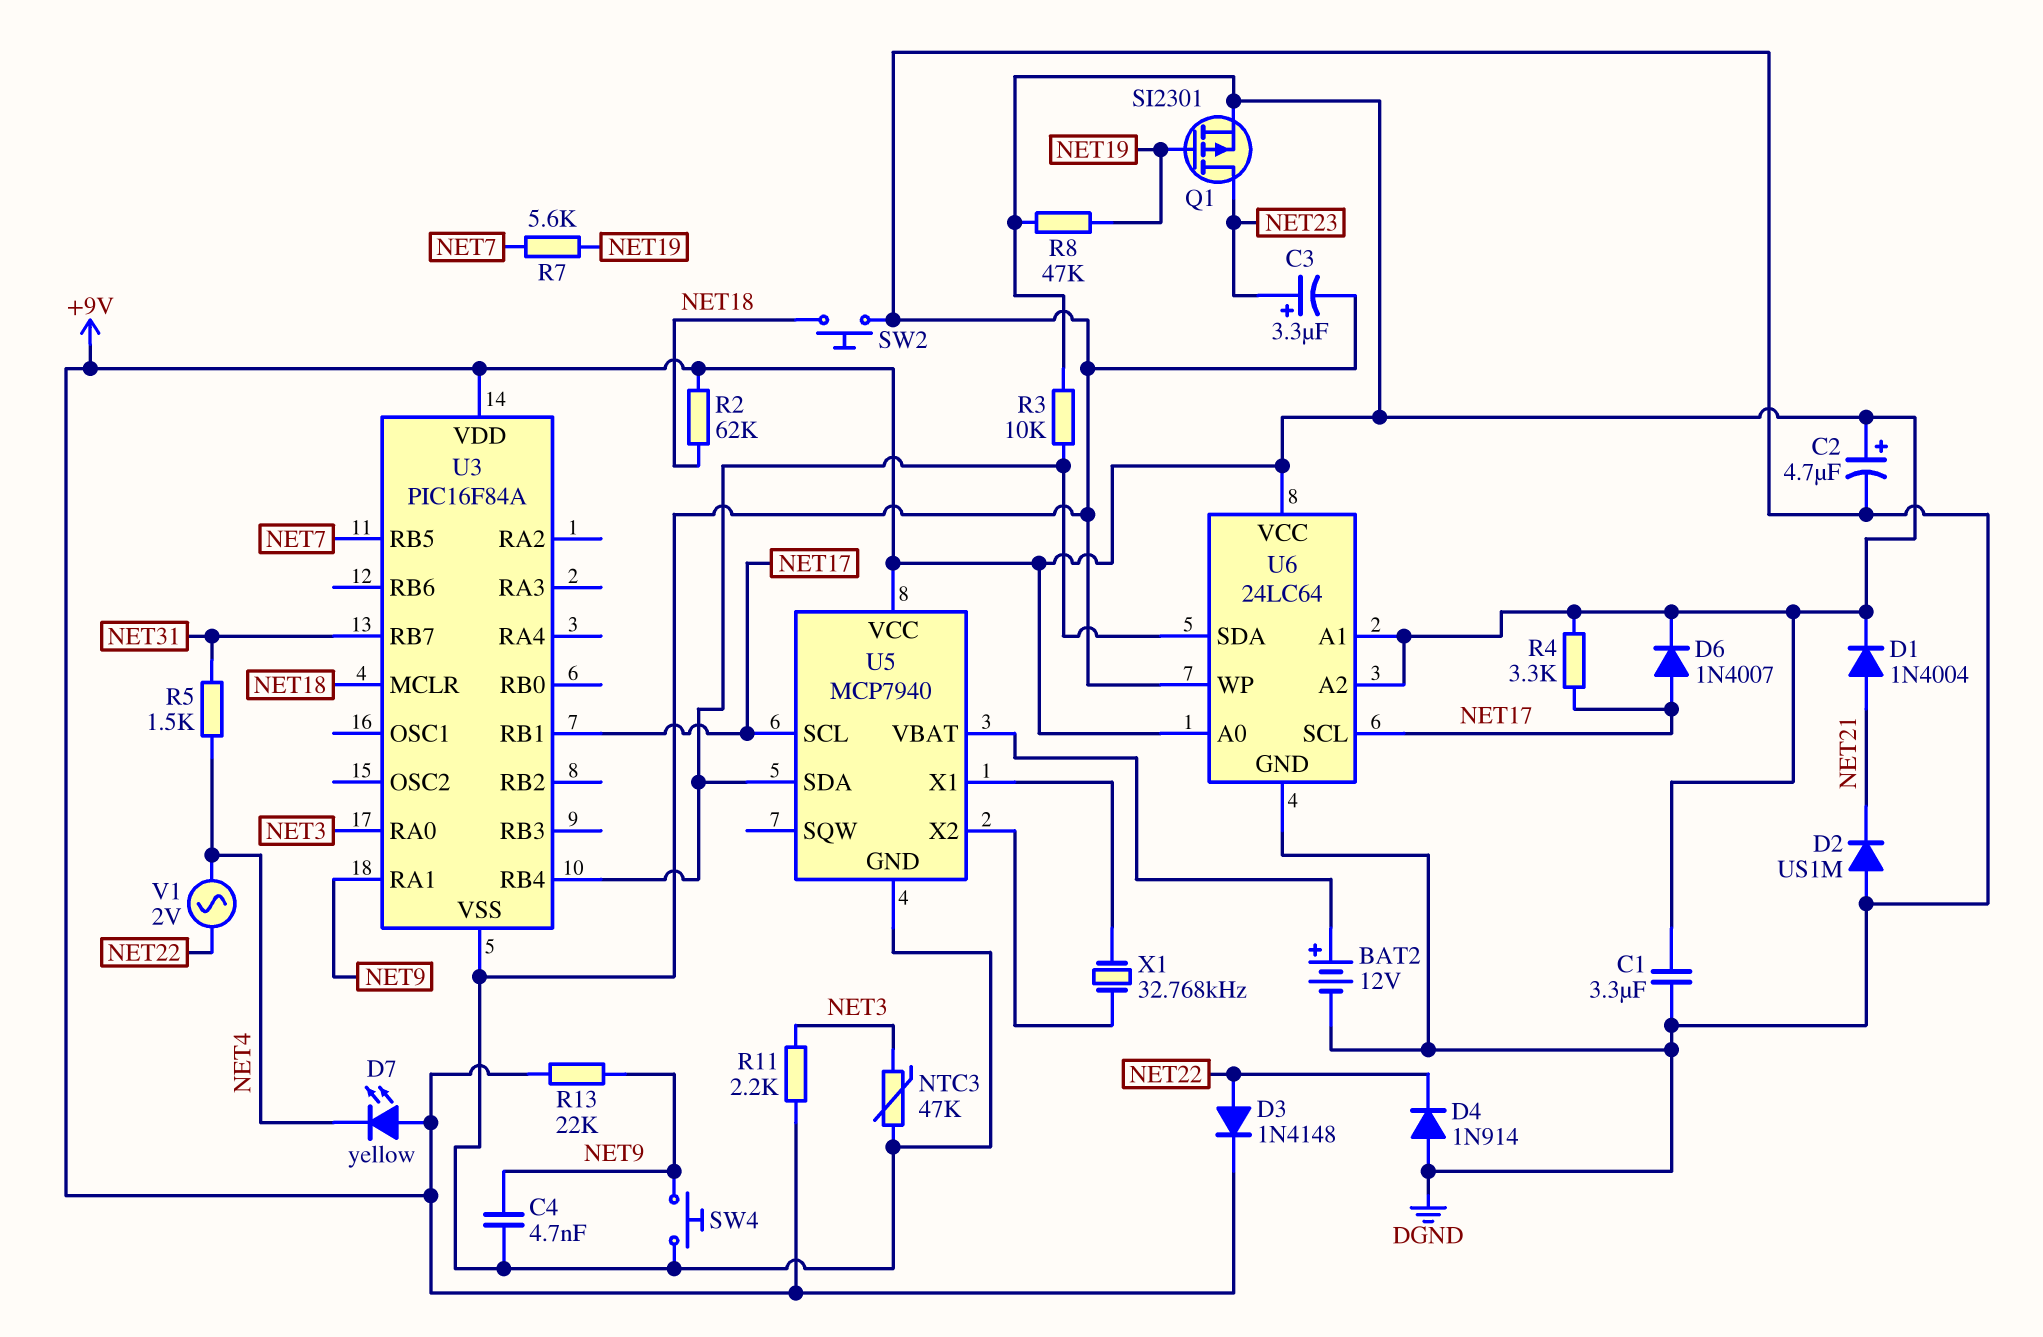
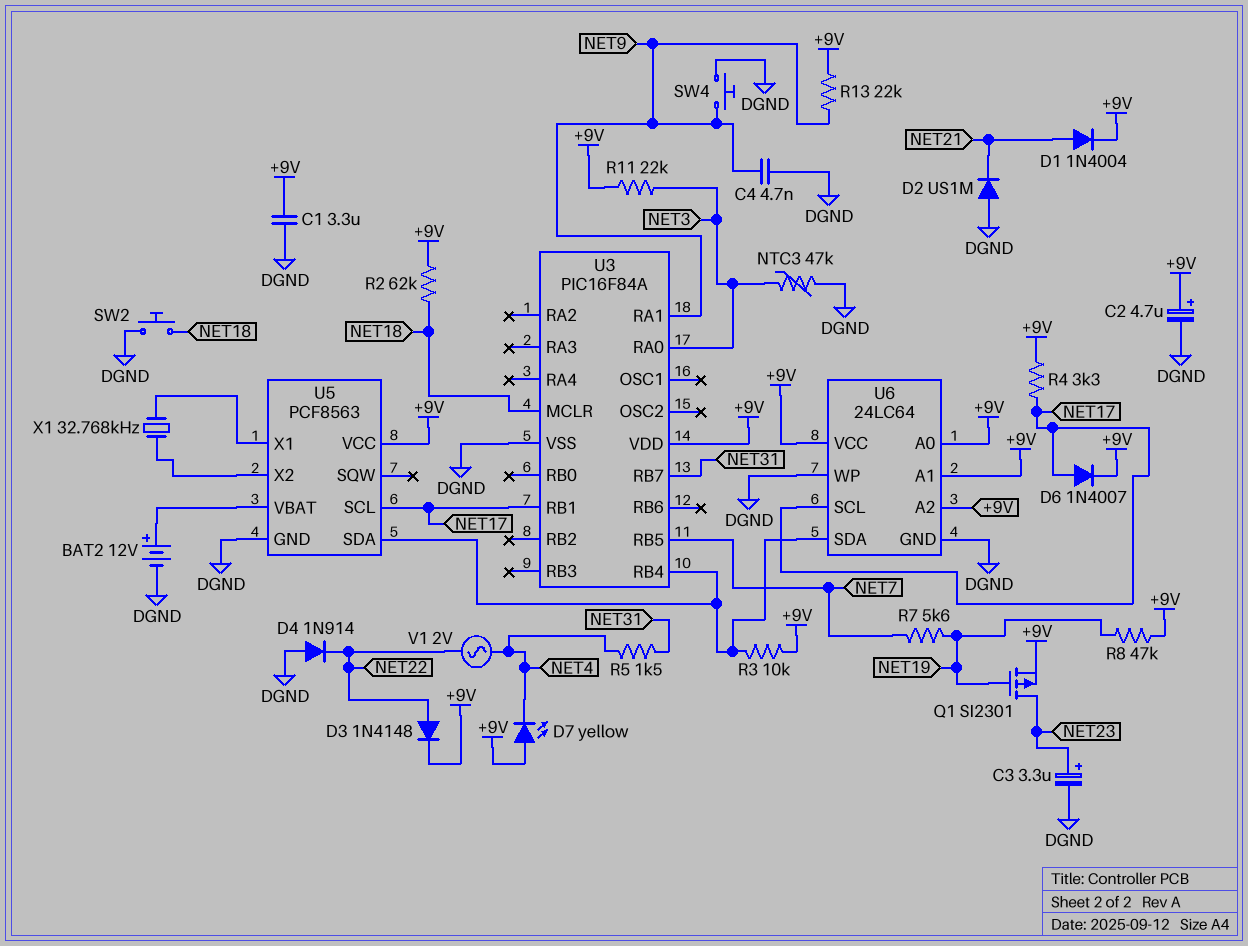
R11: 2.2k (+9V, NET3) -> 22k (+9V, NET3)
U5: MCP7940 -> PCF8563

